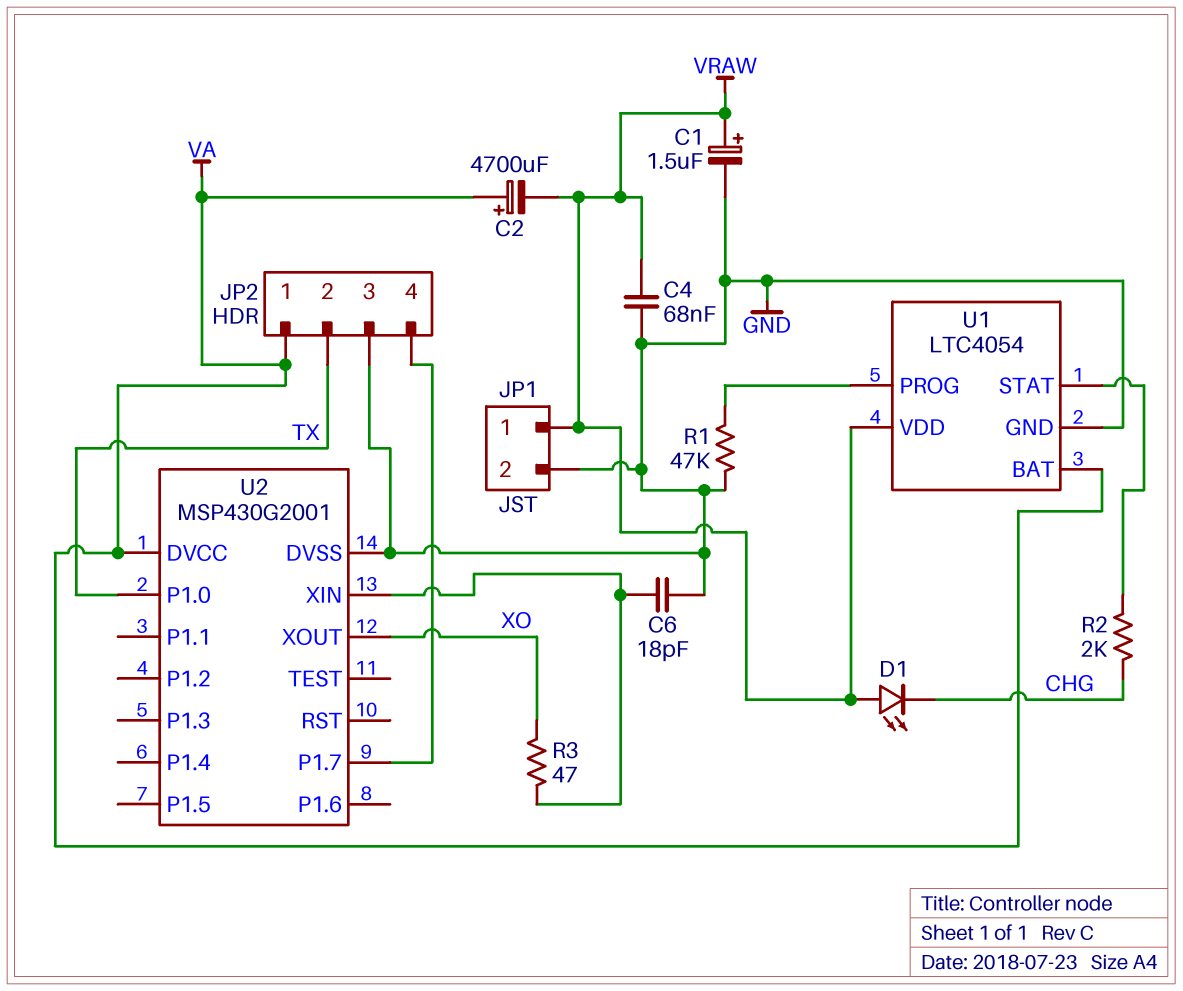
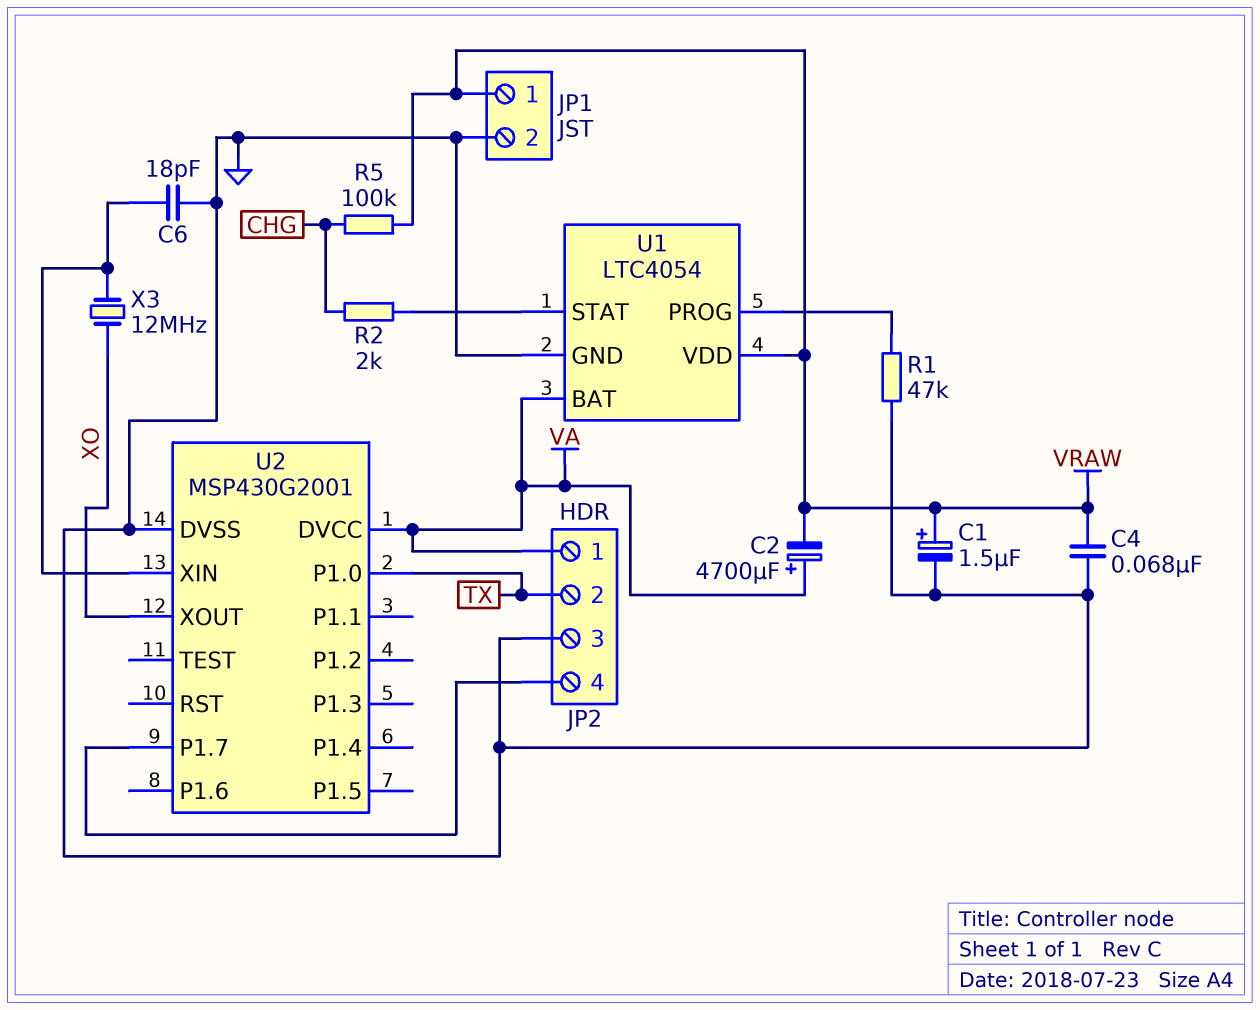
D1: LED (A VRAW, K CHG) -> none
R3: 47 (U2/XIN, XO) -> none
R5: none -> 100k (CHG, VRAW)
X3: none -> 12MHz (U2/XIN, XO)

